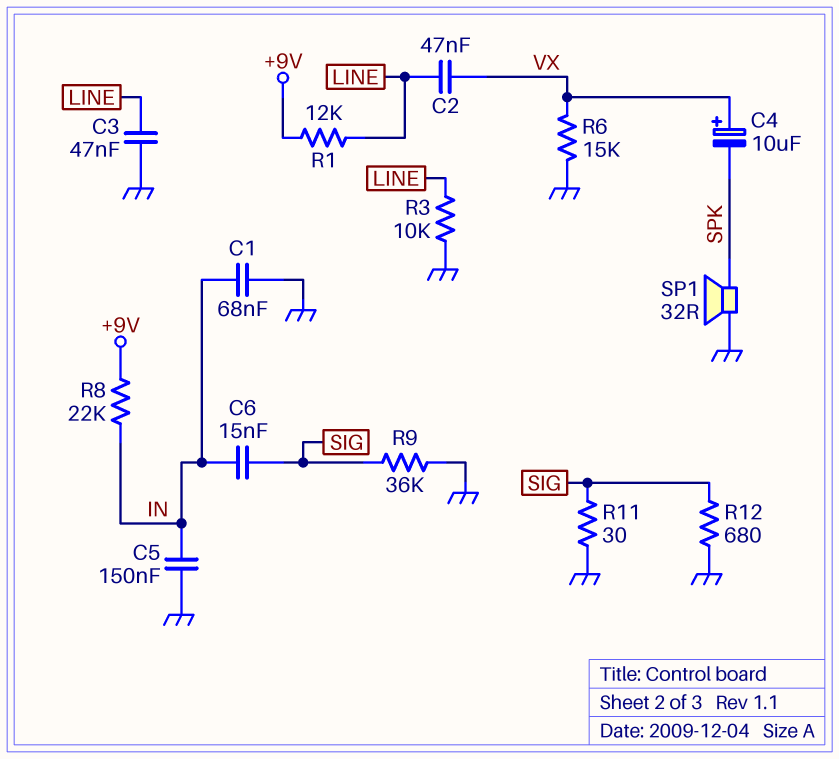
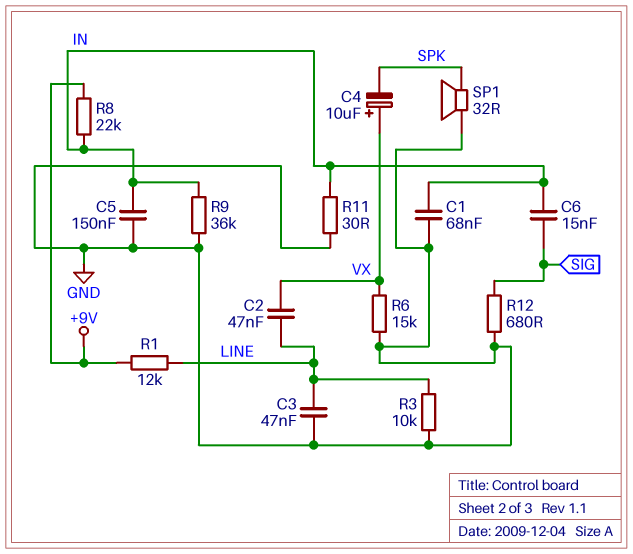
R9: 36k (GND, SIG) -> 36k (GND, IN)
R11: 30 (GND, SIG) -> 30 (GND, IN)

